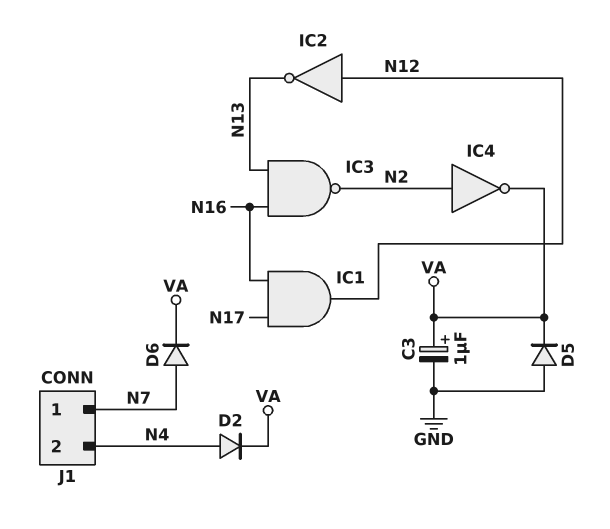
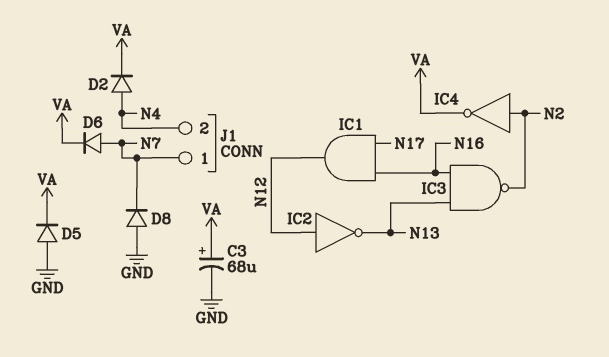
C3: 1uF (plus VA, minus GND) -> 68uF (plus VA, minus GND)
D8: none -> diode (A GND, K N7)

